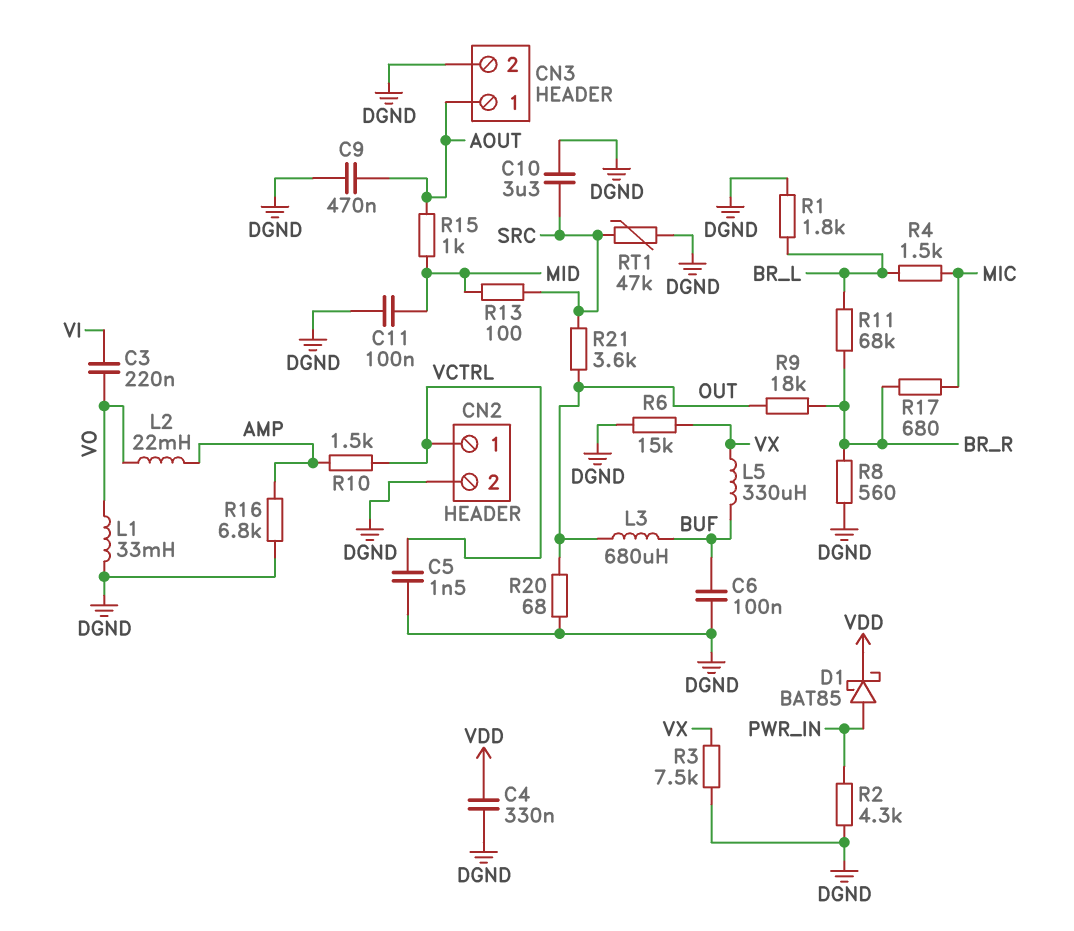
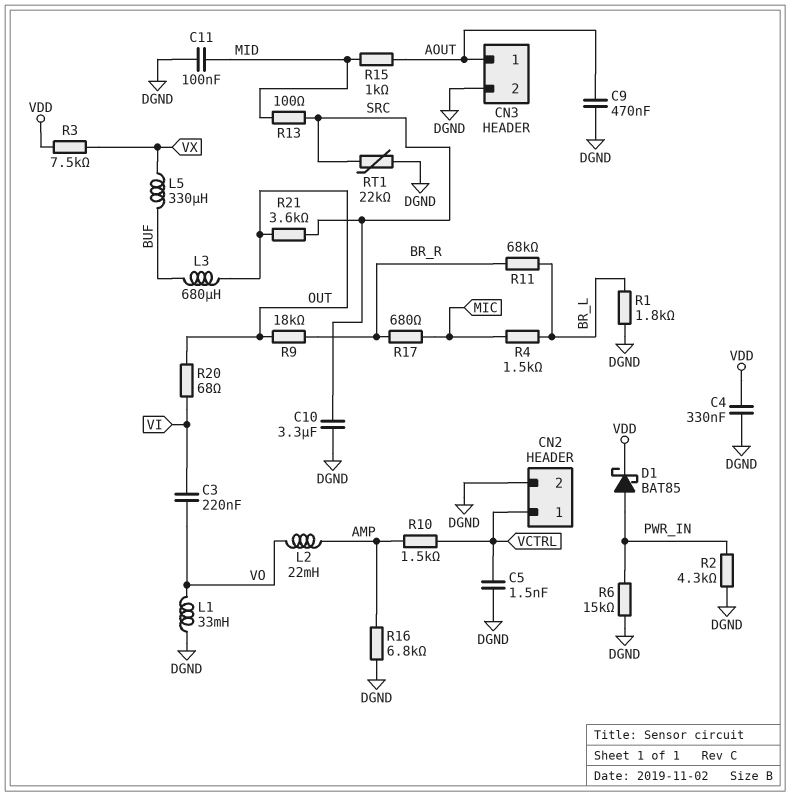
C6: 100nF (BUF, DGND) -> none
R3: 7.5k (DGND, VX) -> 7.5k (VDD, VX)
R6: 15k (DGND, VX) -> 15k (DGND, PWR_IN)
R8: 560 (BR_R, DGND) -> none
R20: 68 (DGND, OUT) -> 68 (OUT, VI)
RT1: 47k (DGND, SRC) -> 22k (DGND, SRC)

